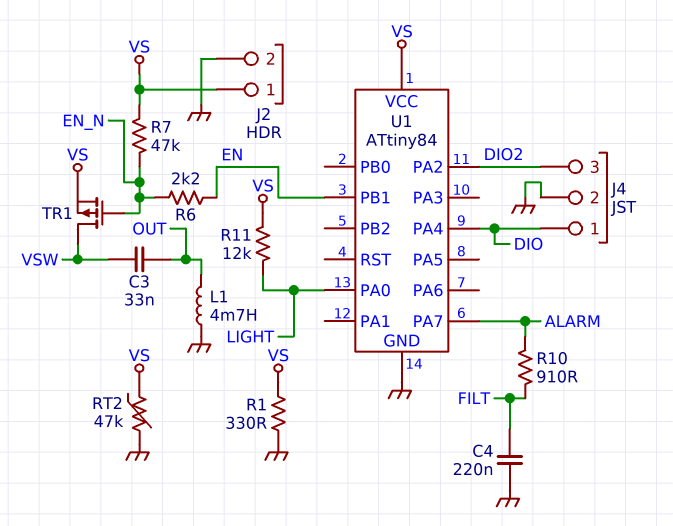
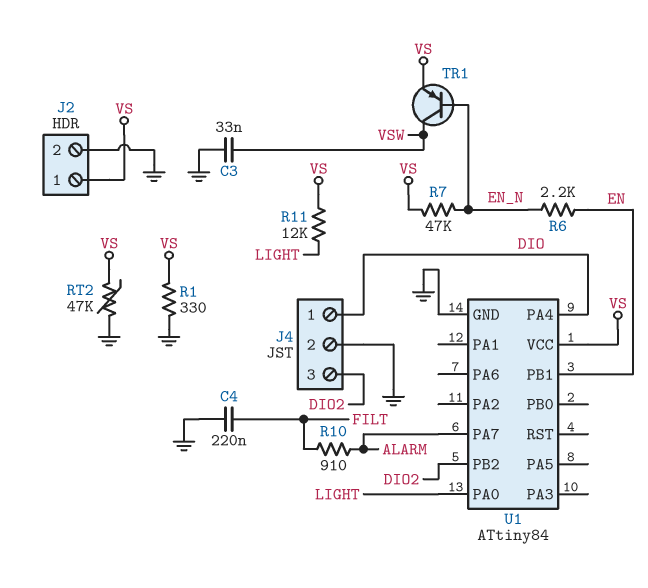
C3: 33nF (OUT, VSW) -> 33nF (GND, VSW)
L1: 4.7mH (GND, OUT) -> none
TR1: PMOS (G EN_N, D VSW, S VS) -> PNP (B EN_N, C VSW, E VS)
U1 pin PA2: DIO2 -> none
U1 pin PB2: none -> DIO2

